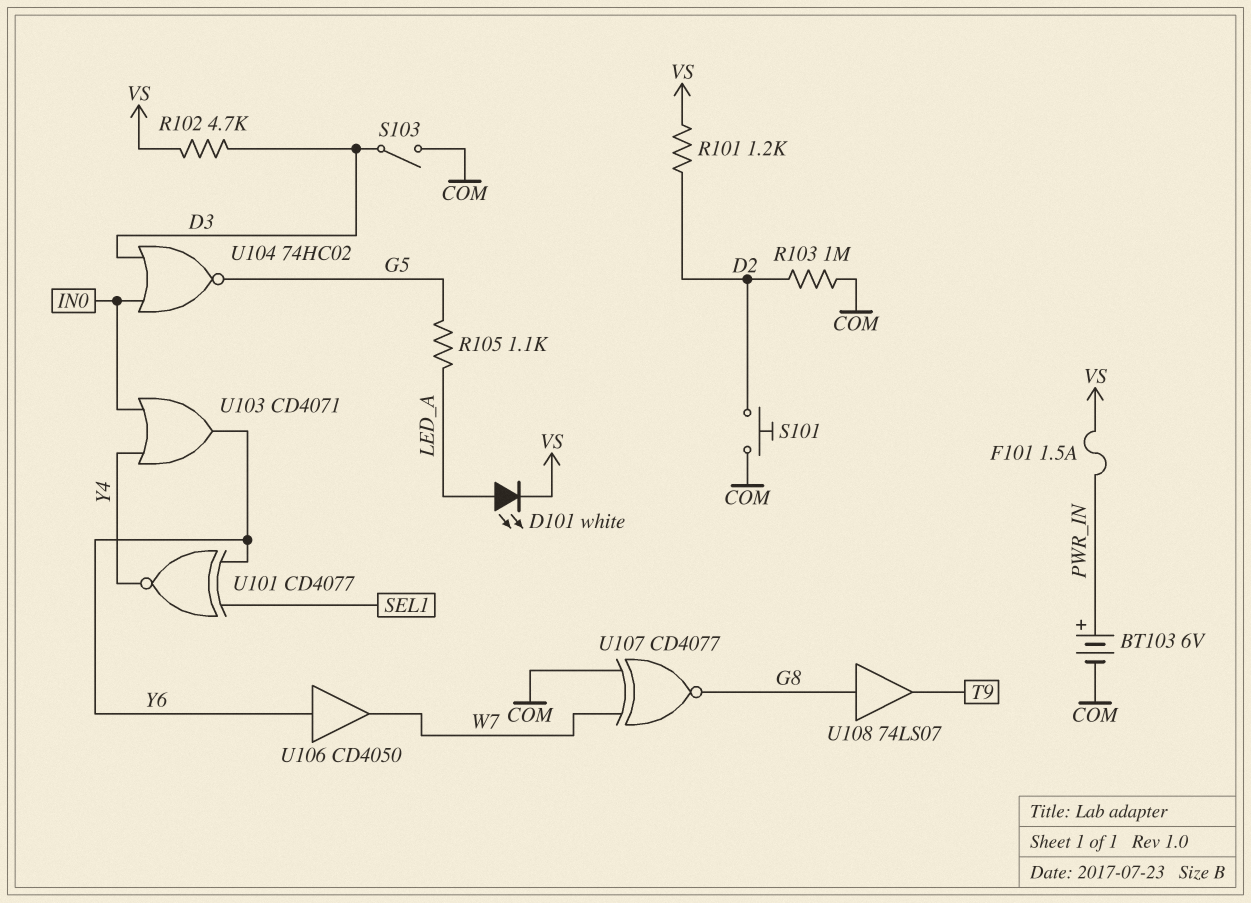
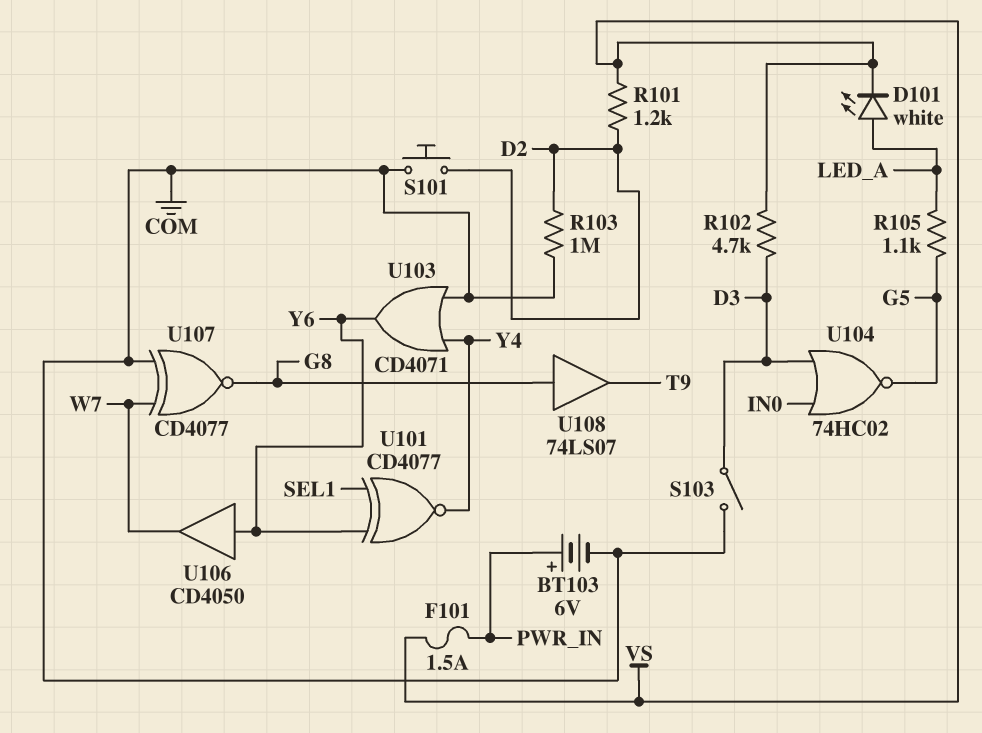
U103: OR CD4071 (in IN0, in Y4, out Y6) -> OR CD4071 (in COM, in Y4, out Y6)

